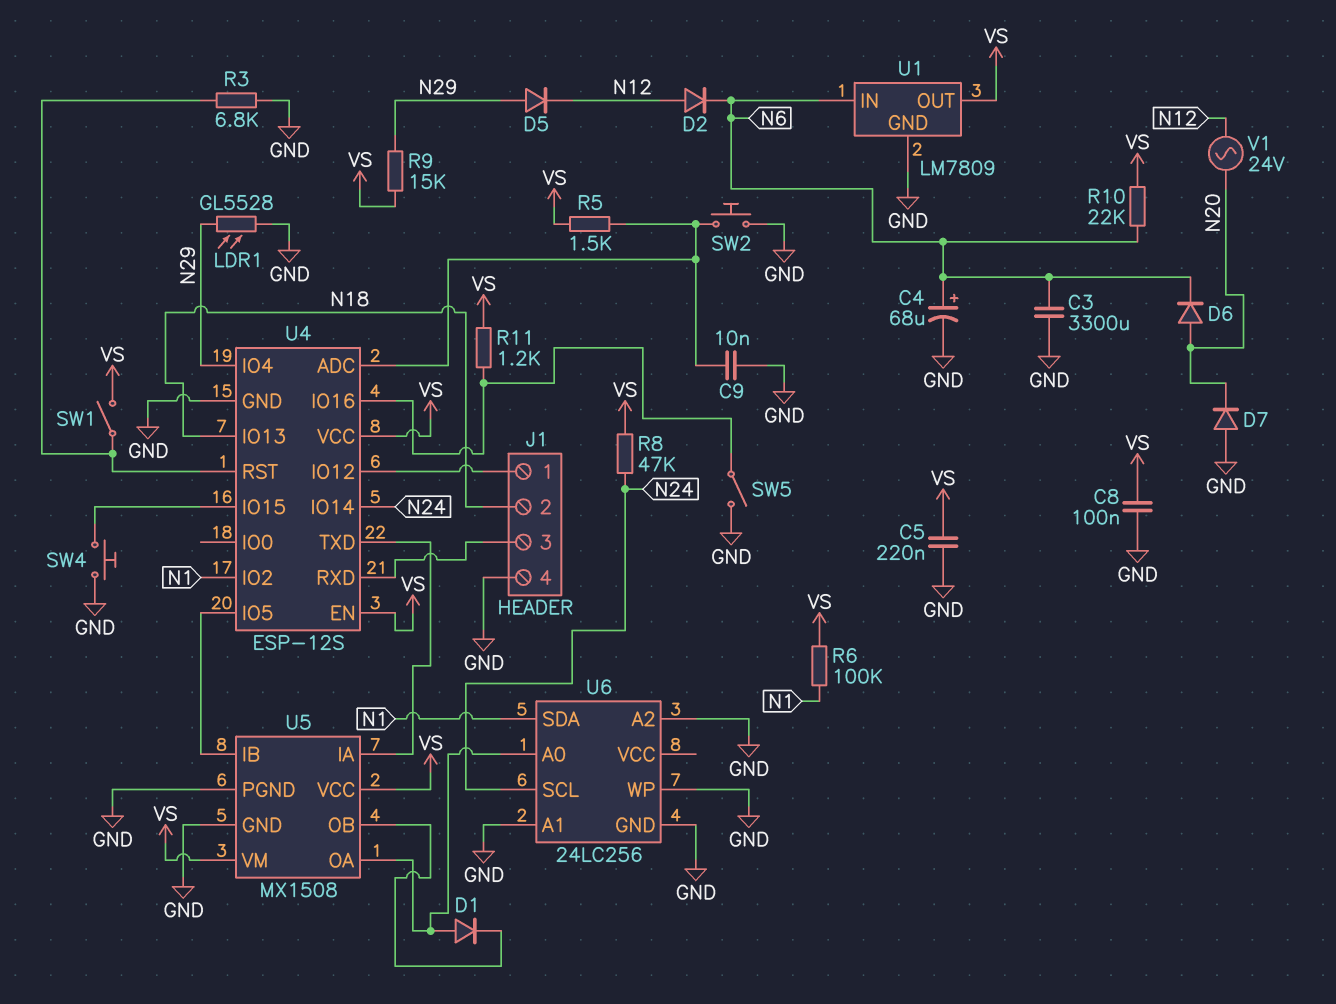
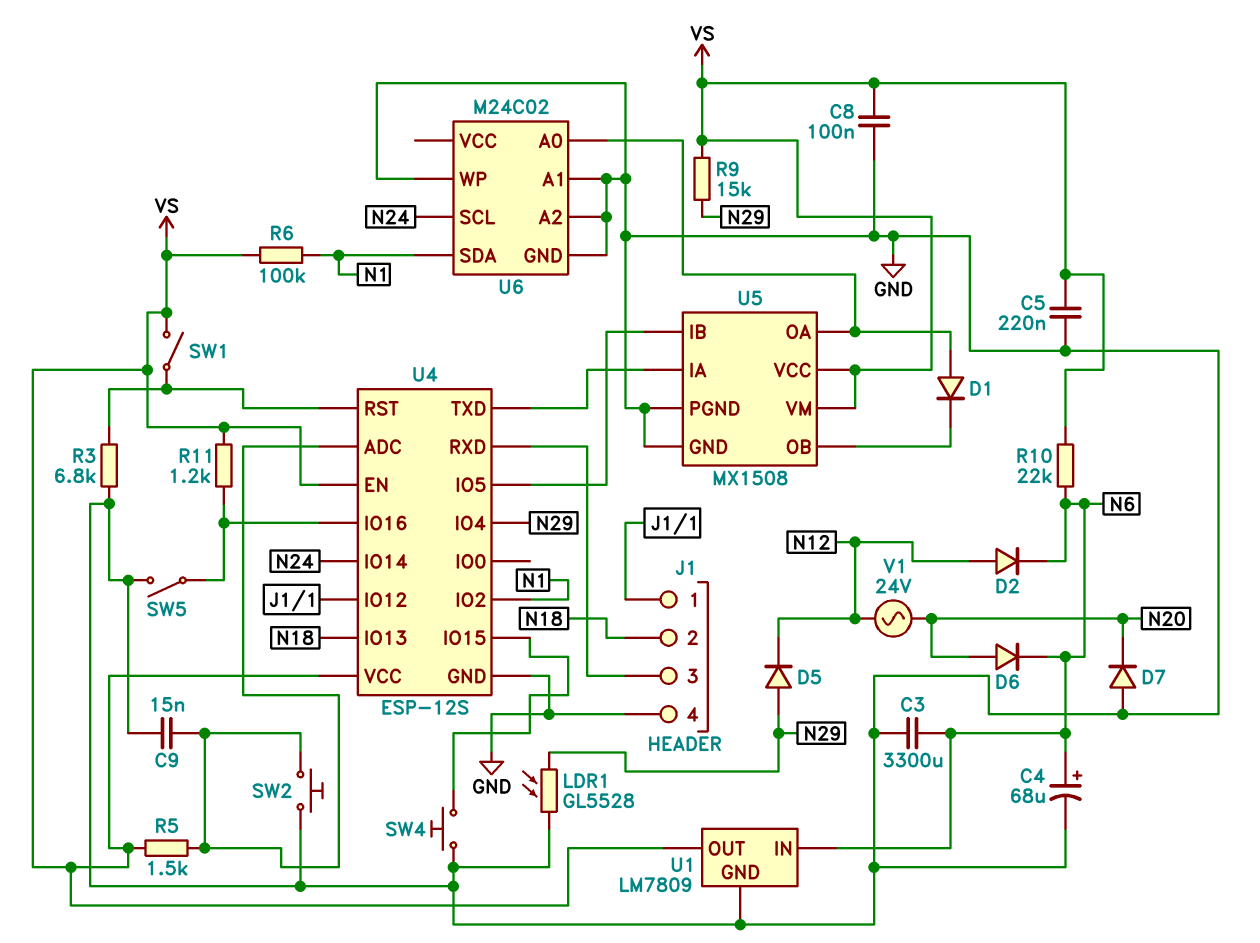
C9: 10nF (GND, U4/ADC) -> 15nF (GND, U4/ADC)
R8: 47k (N24, VS) -> none
U6: 24LC256 -> M24C02

